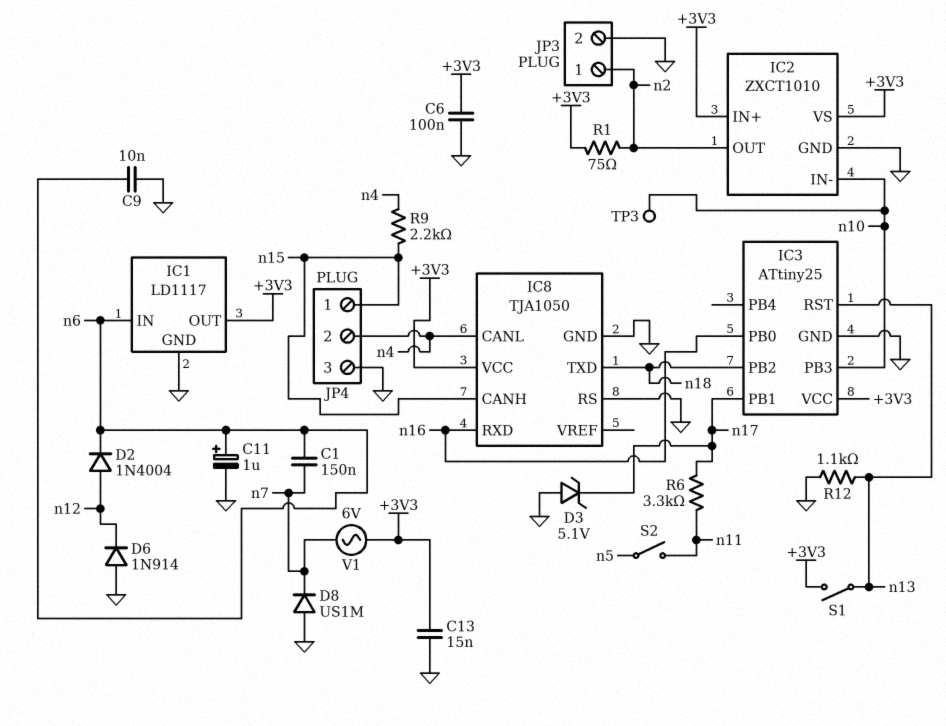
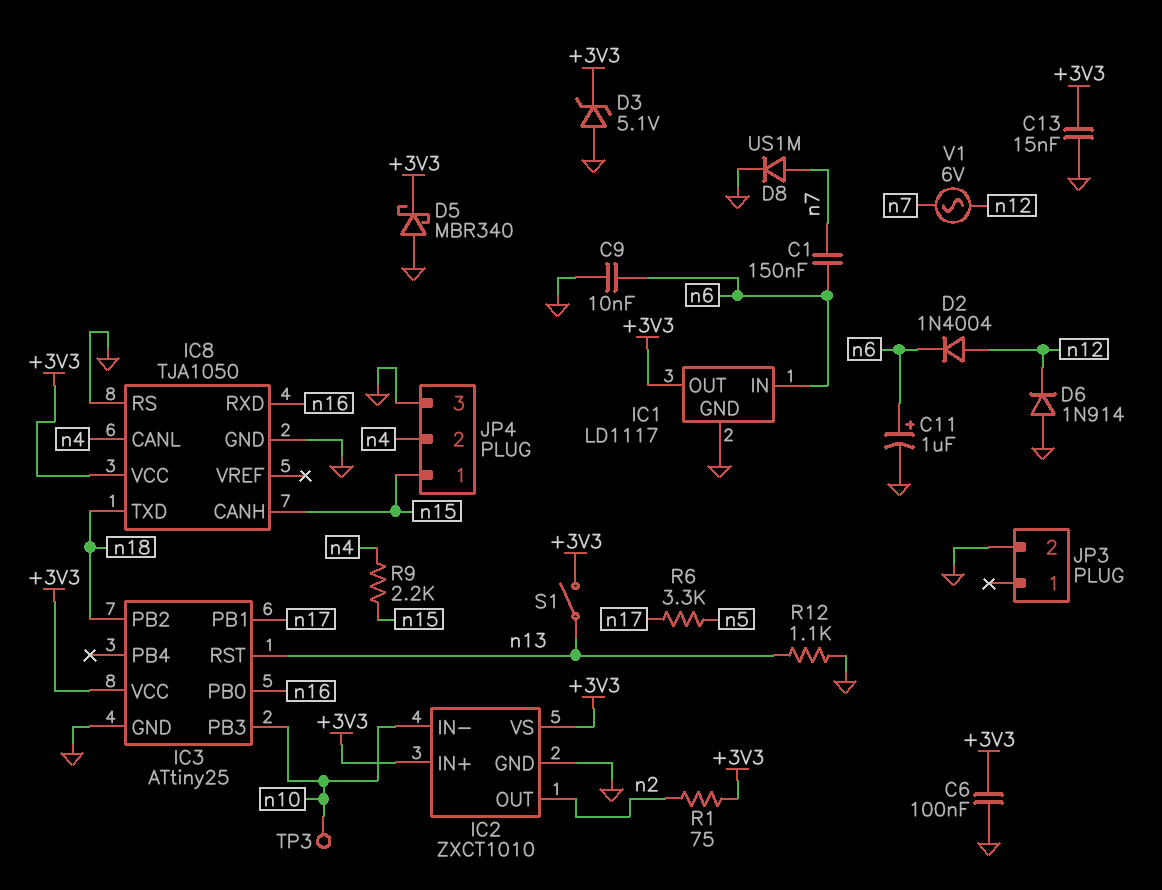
D3: zener 5.1V (A GND, K n17) -> zener 5.1V (A GND, K +3V3)
D5: none -> schottky MBR340 (A GND, K +3V3)
D8: diode US1M (A GND, K n7) -> diode US1M (A n7, K GND)
JP3 pin 1: n2 -> none
R6: 3.3k (n11, n17) -> 3.3k (n5, n17)
S2: switch (n5, n11) -> none
V1: AC 6V (+3V3, n7) -> AC 6V (n7, n12)

